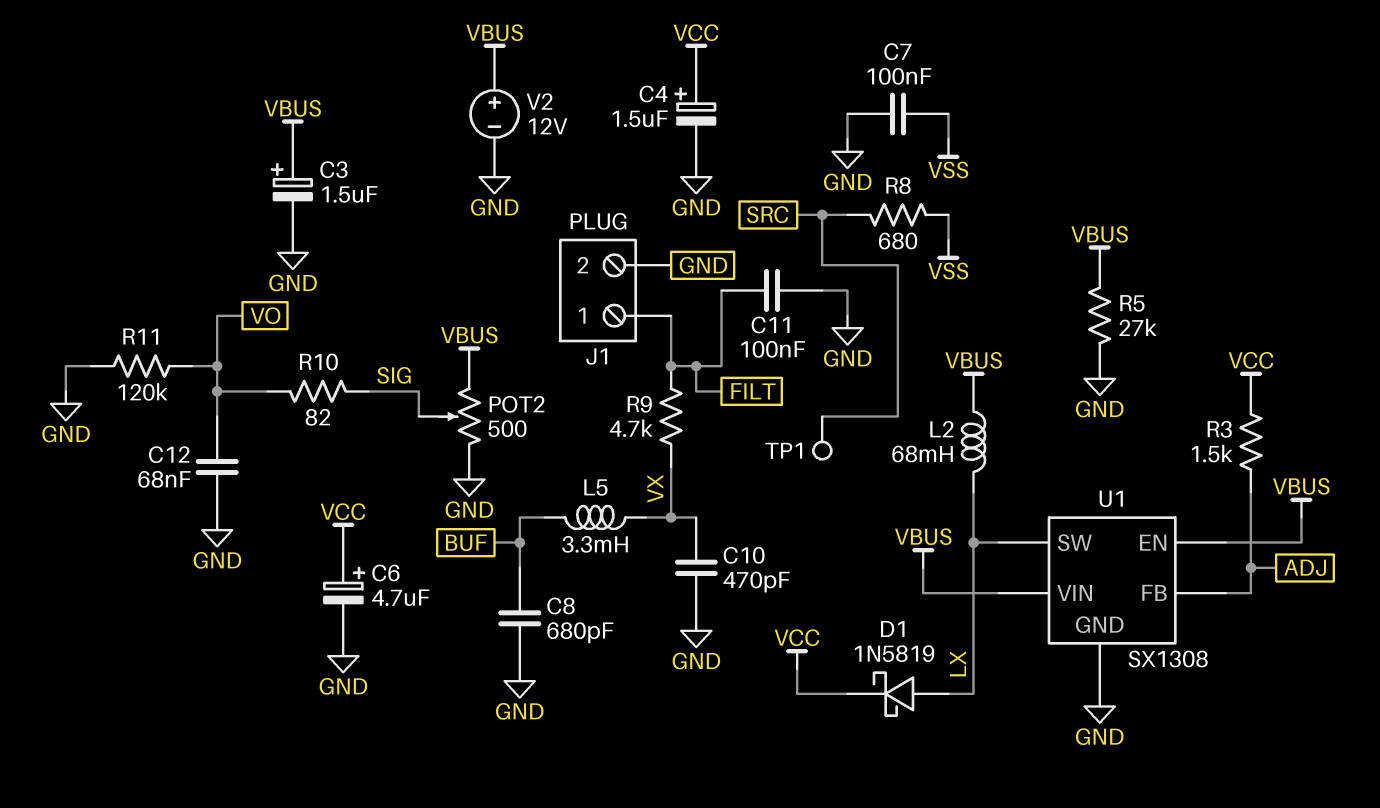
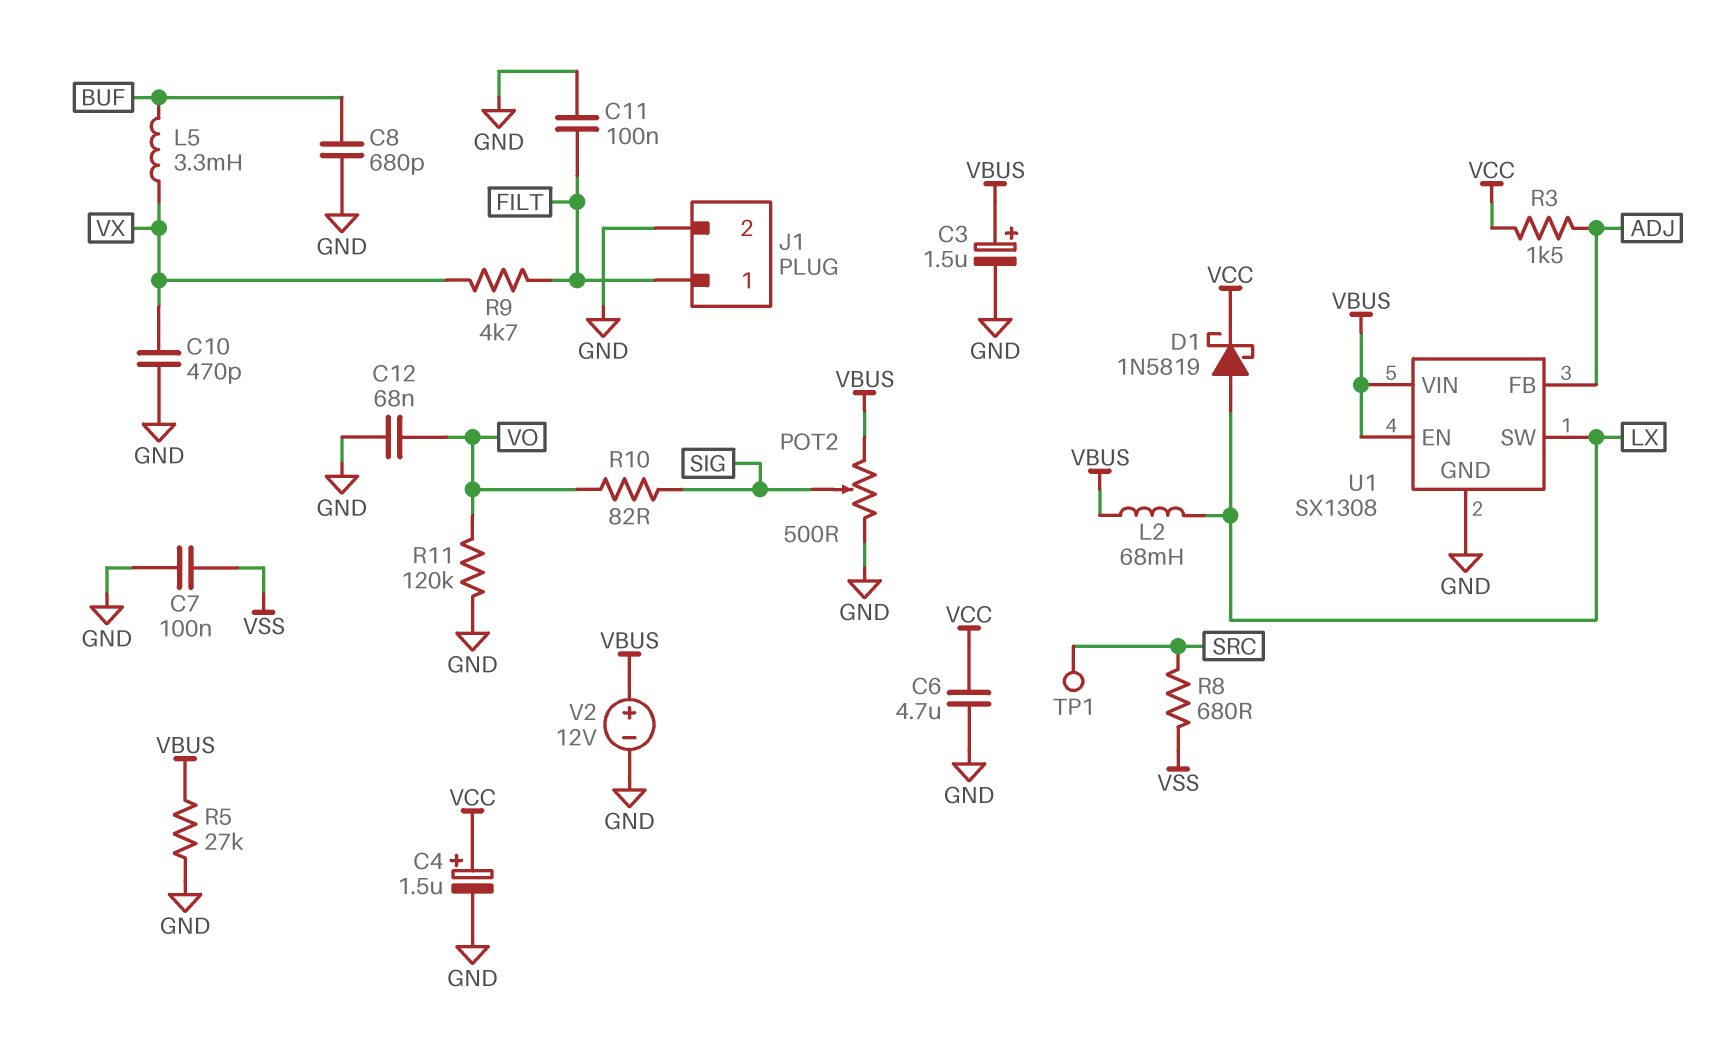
C6: 4.7uF (plus VCC, minus GND) -> 4.7uF (GND, VCC)

